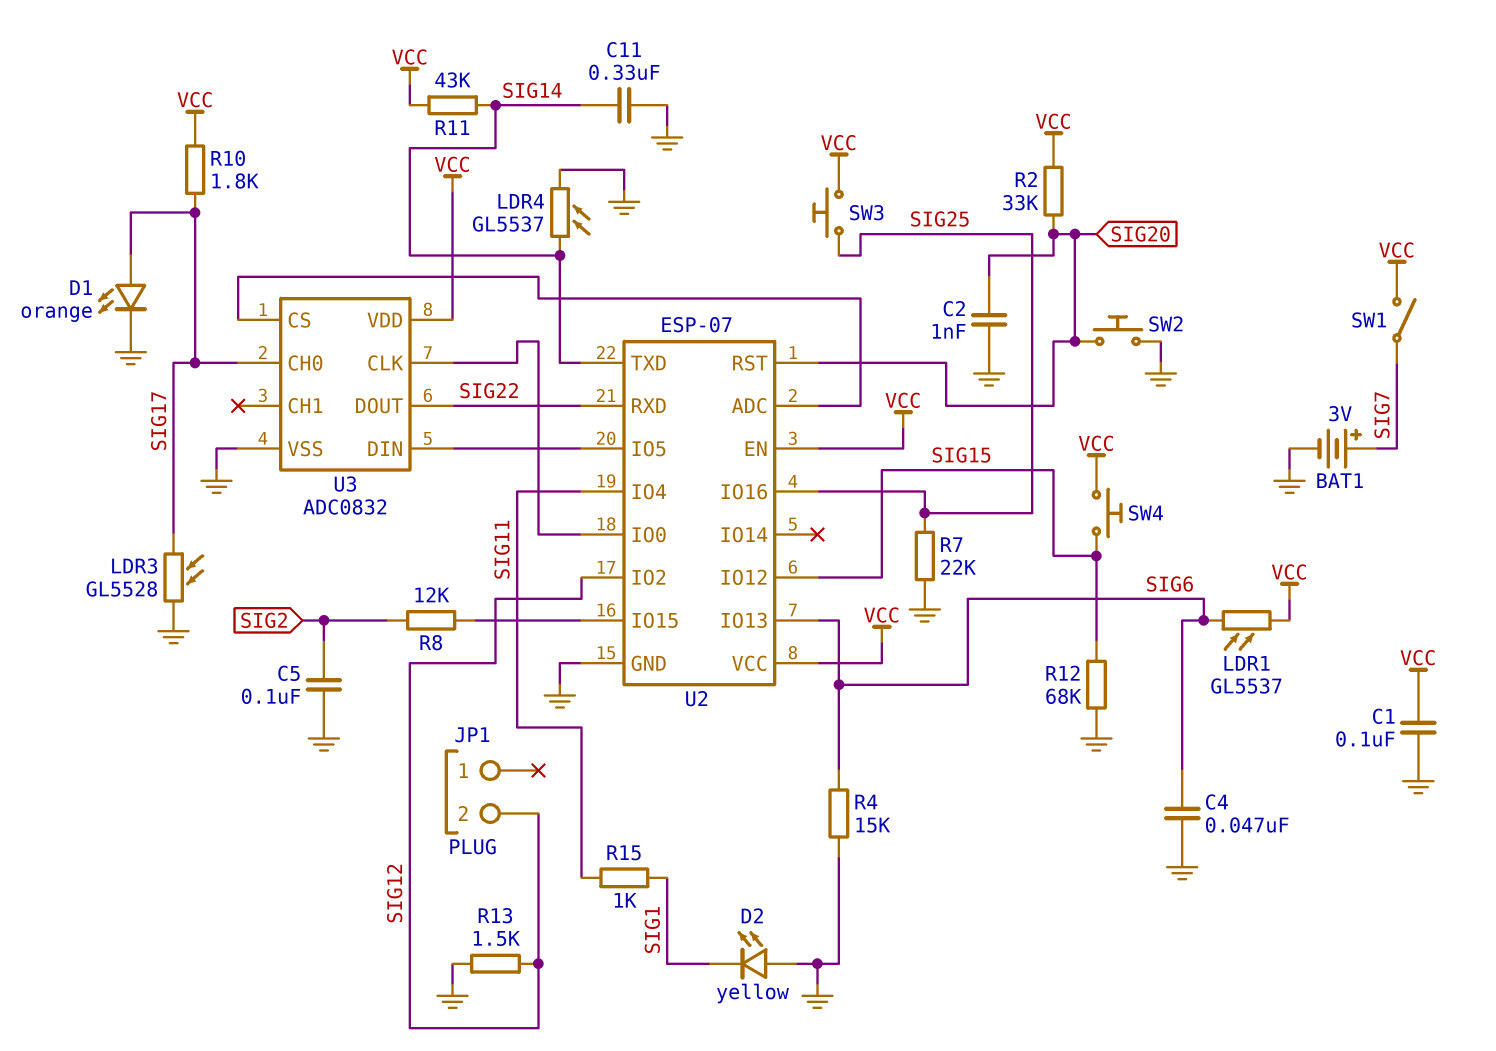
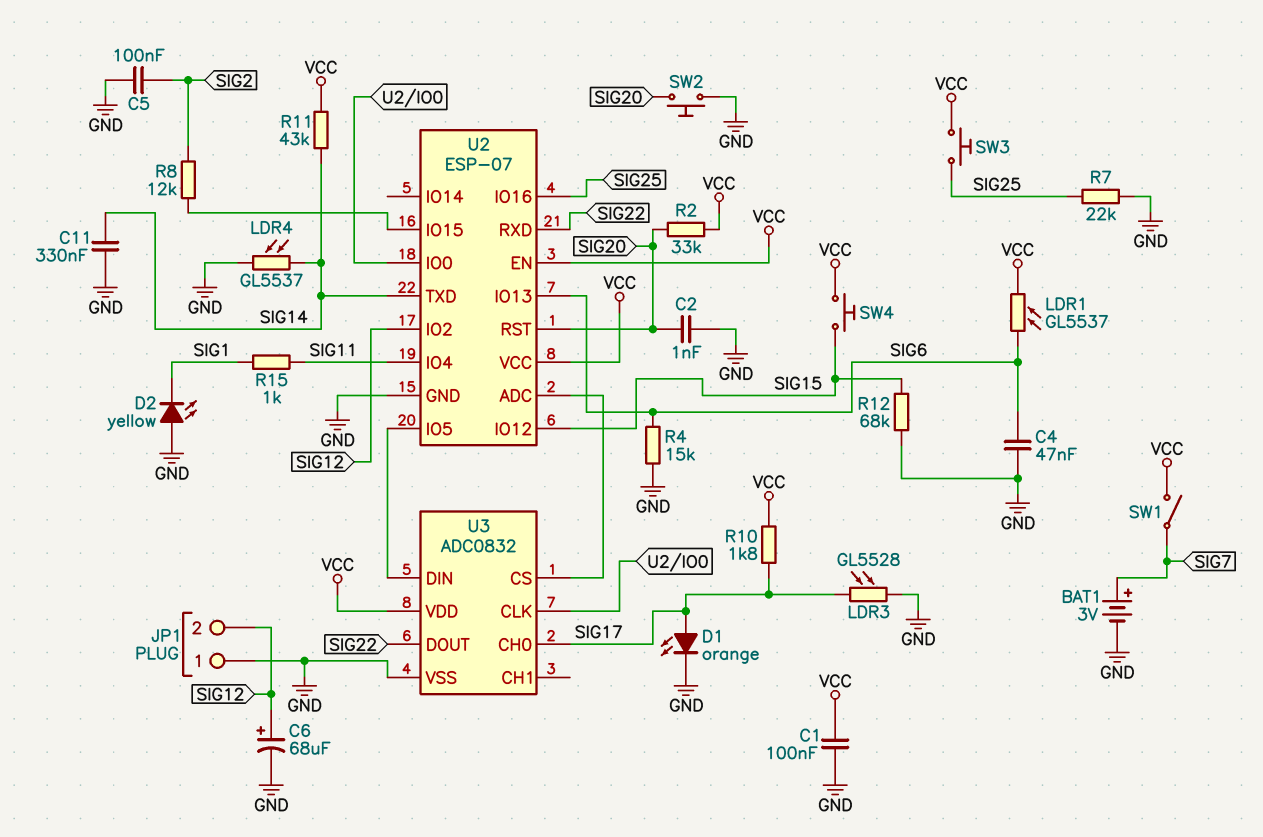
C6: none -> 68uF (plus SIG12, minus GND)
JP1 pin 1: none -> GND
R13: 1.5k (GND, SIG12) -> none

